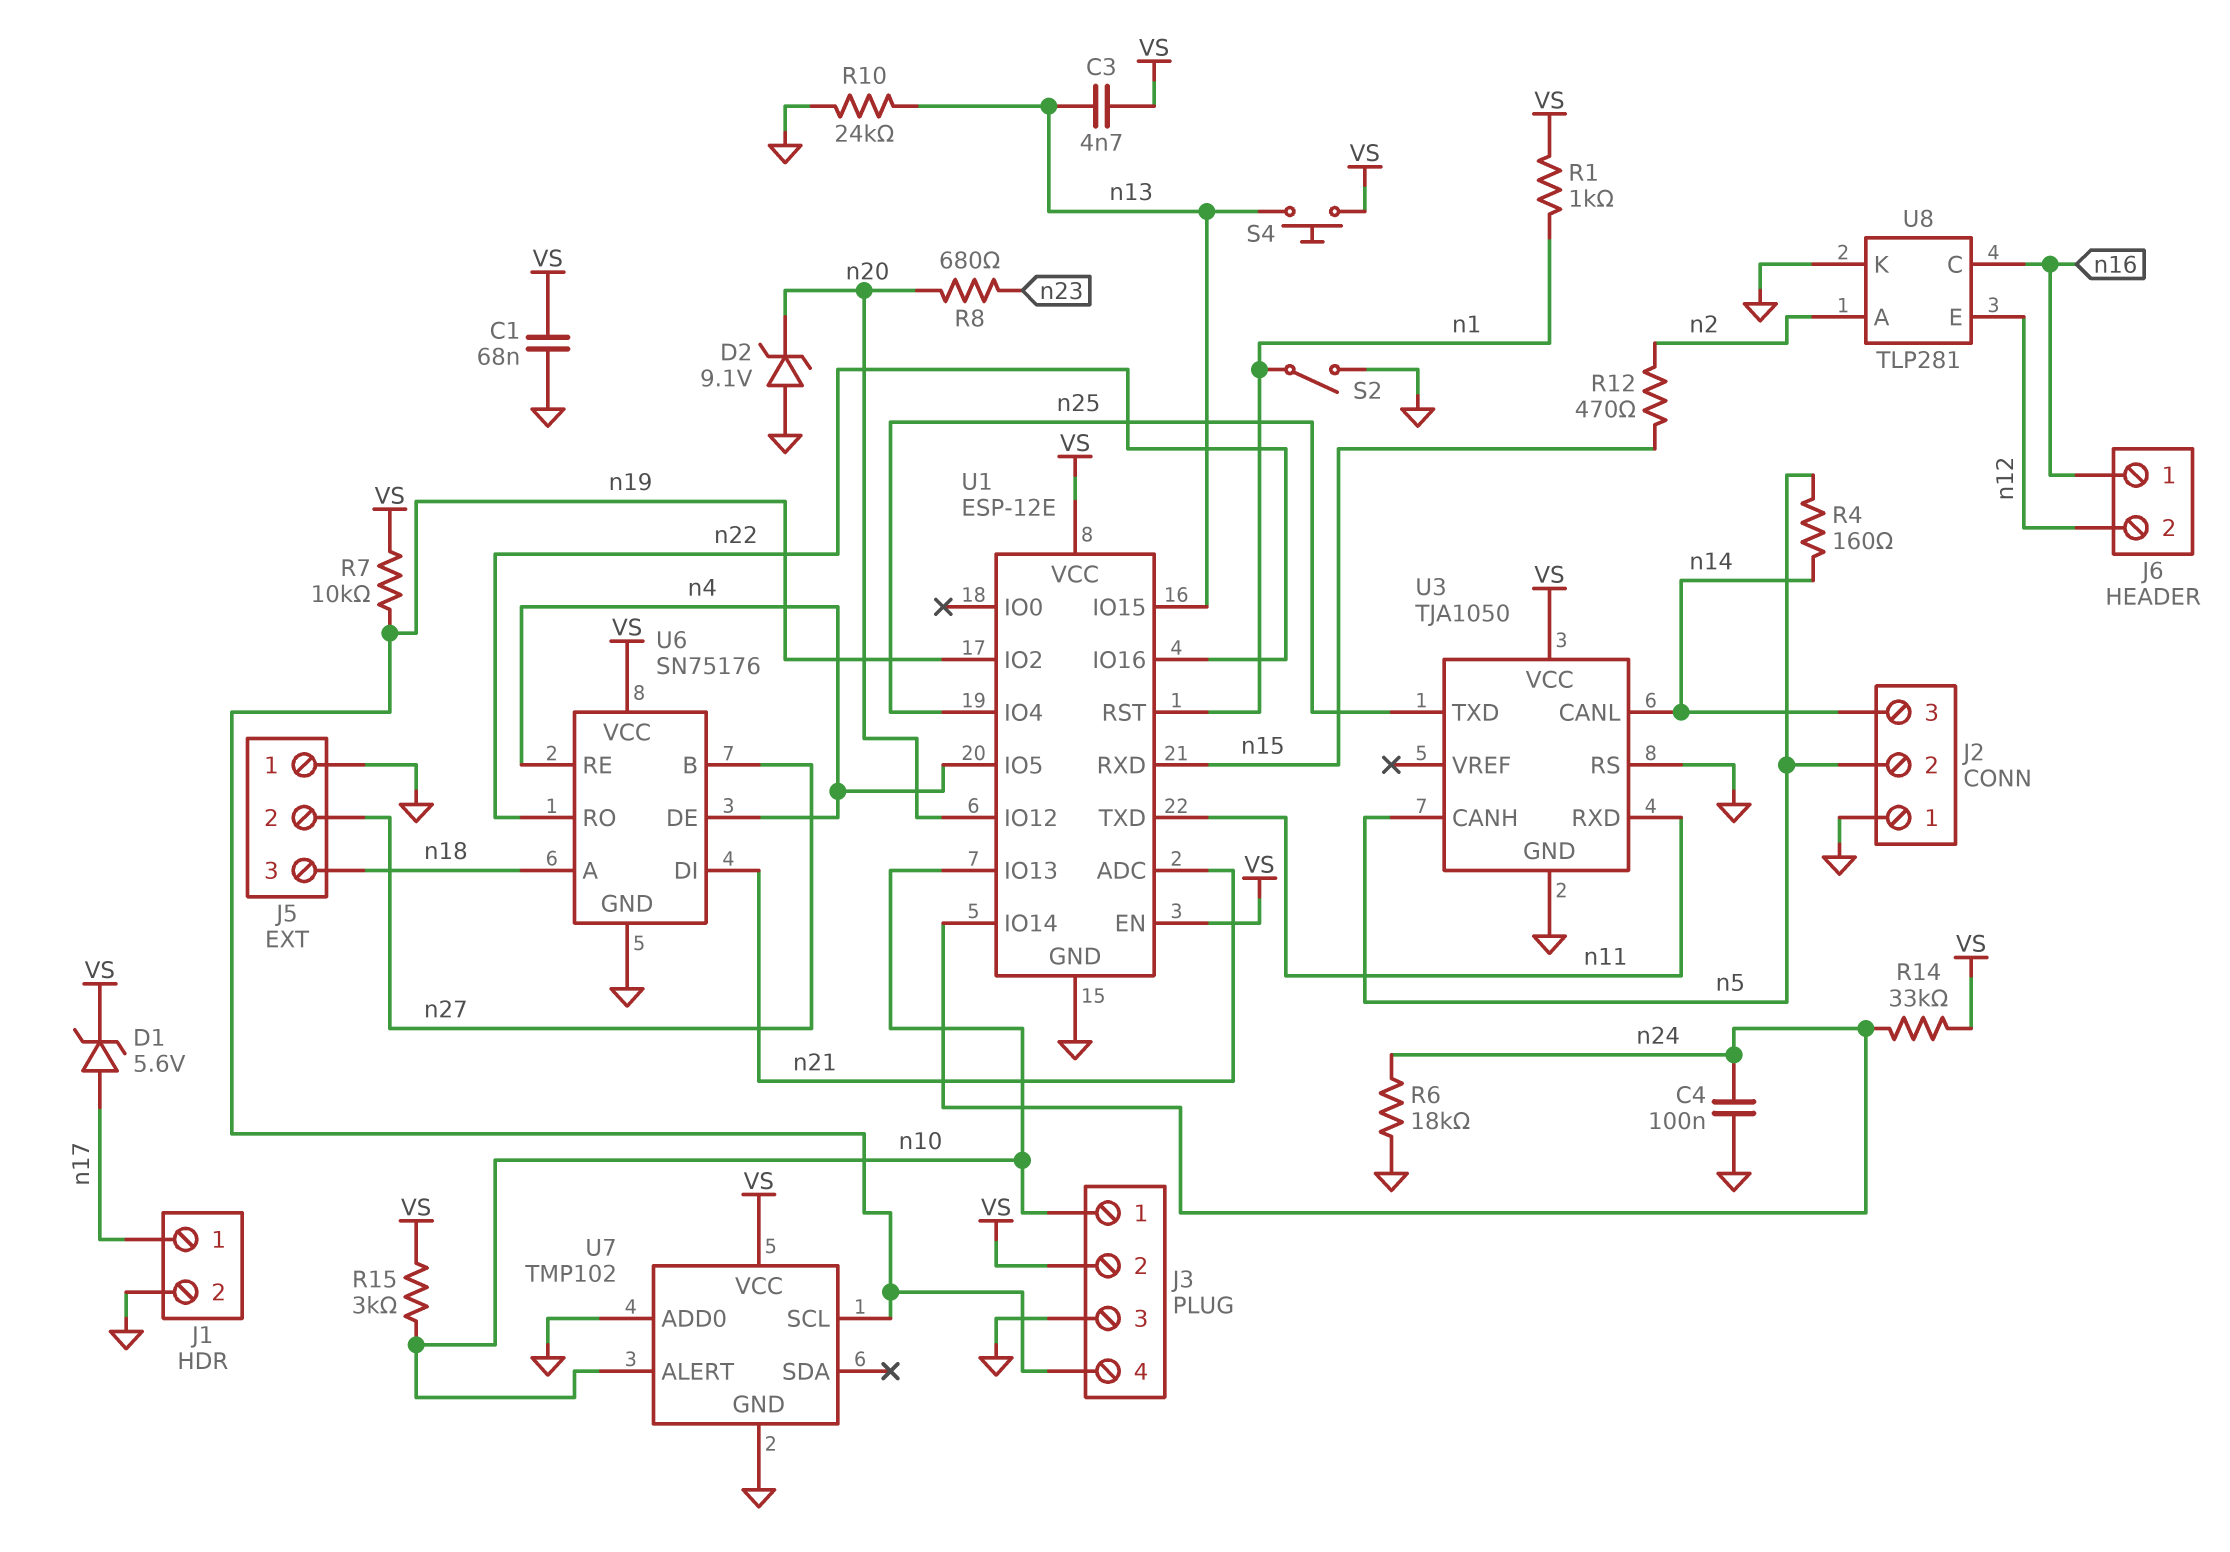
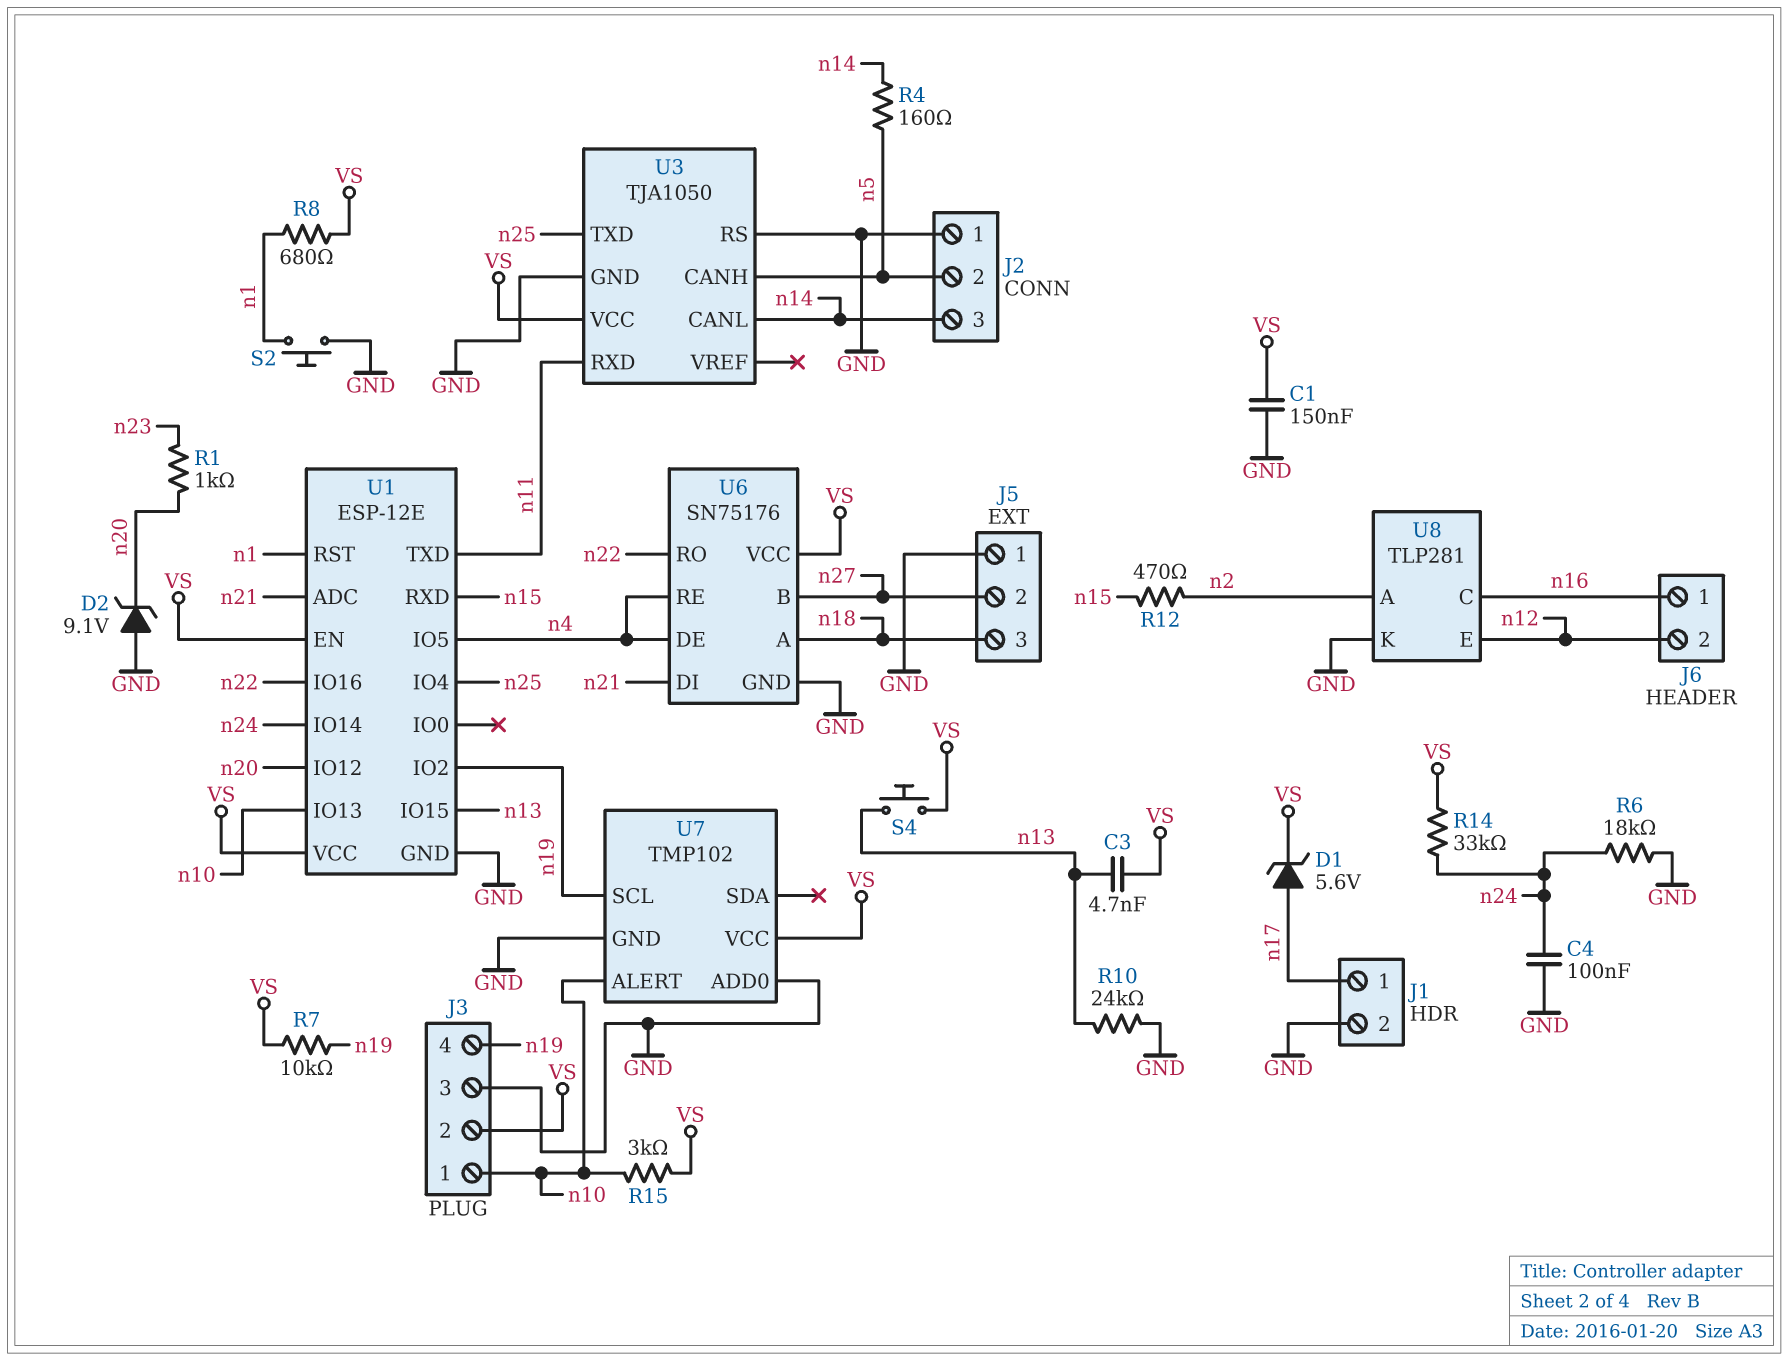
C1: 68nF (GND, VS) -> 150nF (GND, VS)
R1: 1k (VS, n1) -> 1k (n20, n23)
R8: 680 (n20, n23) -> 680 (VS, n1)
S2: switch (GND, n1) -> button (GND, n1)

